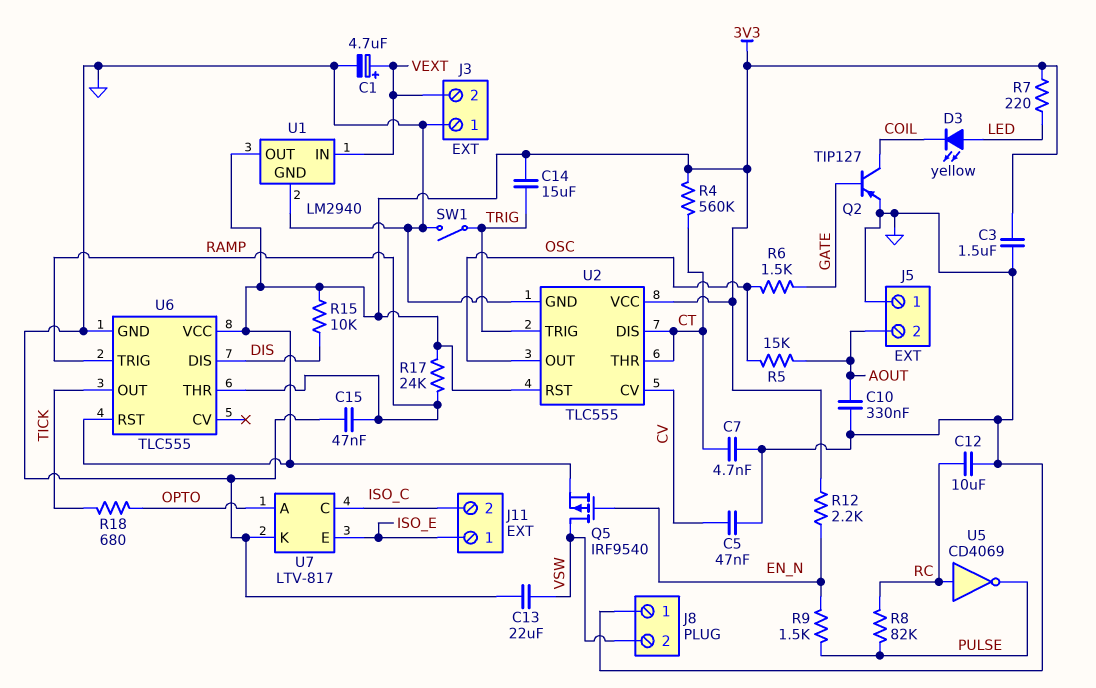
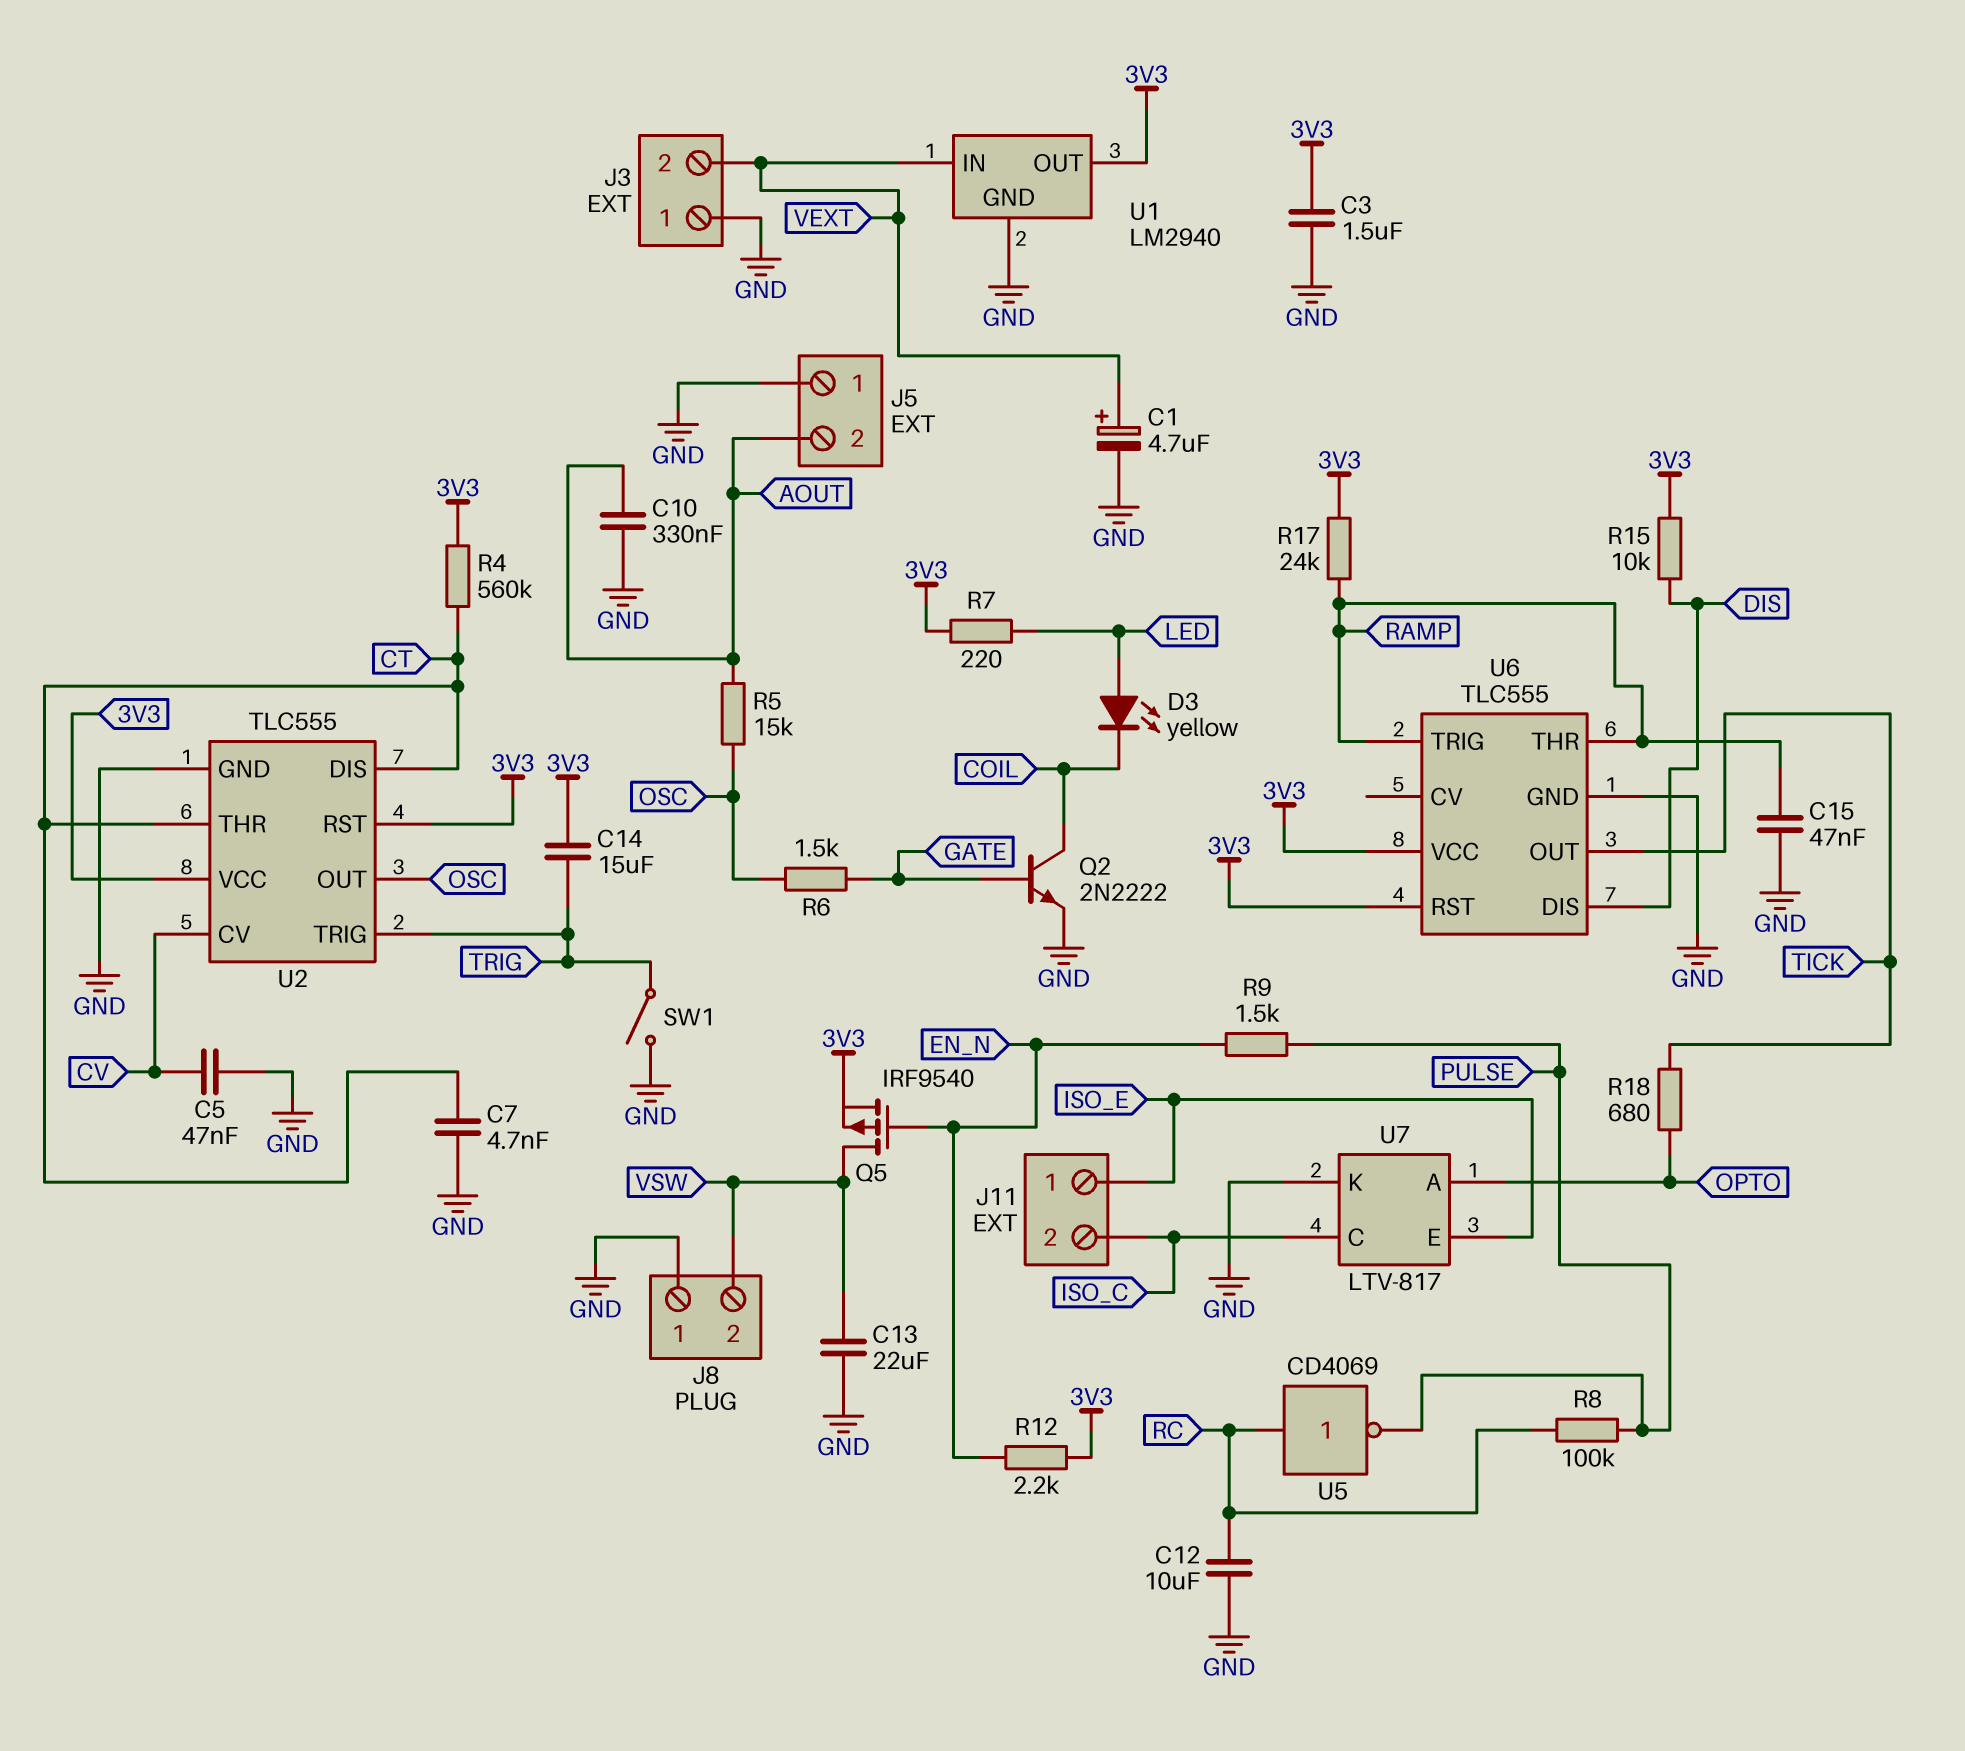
Q2: PNP TIP127 (B GATE, C COIL, E GND) -> NPN 2N2222 (B GATE, C COIL, E GND)
R8: 82k (PULSE, RC) -> 100k (PULSE, RC)

